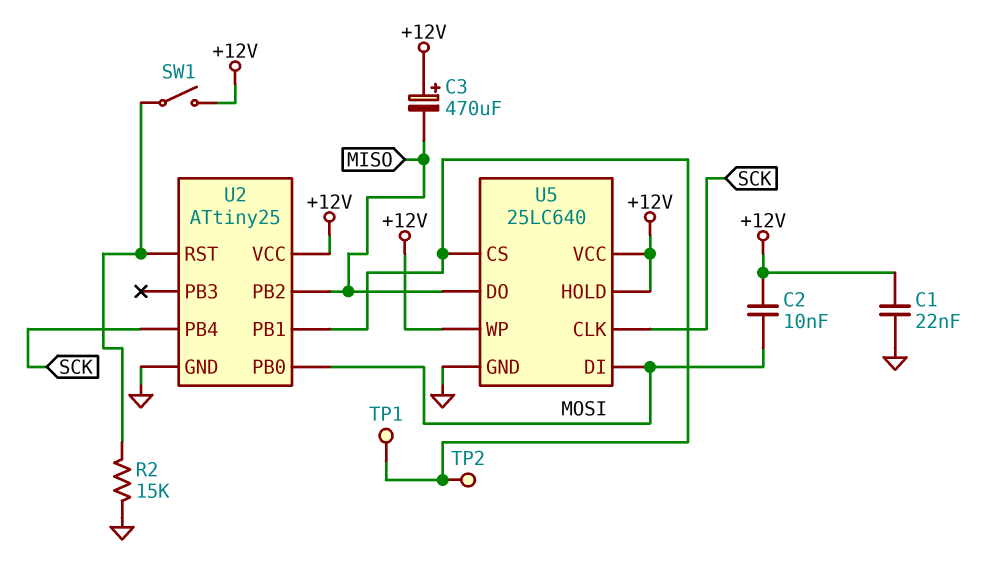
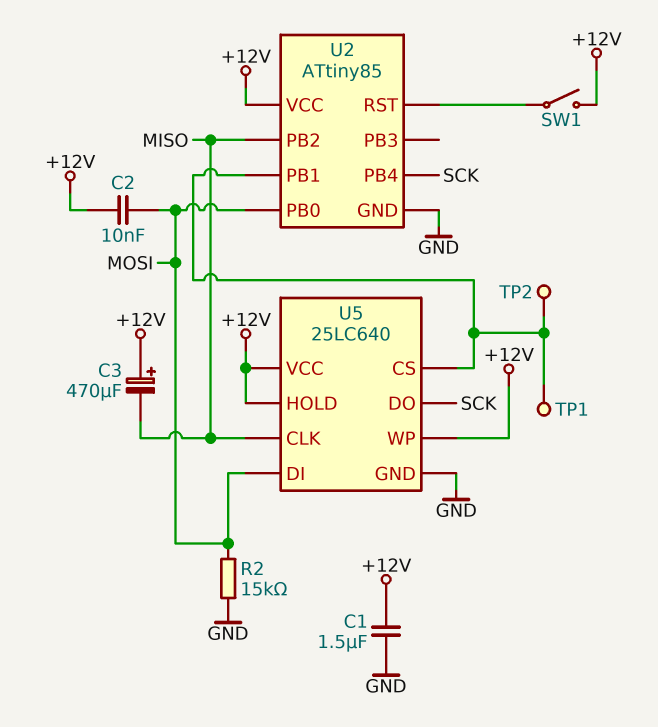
C1: 22nF (+12V, GND) -> 1.5uF (+12V, GND)
R2: 15k (GND, U2/RST) -> 15k (GND, MOSI)
U2: ATtiny25 -> ATtiny85
U5 pin CLK: SCK -> MISO
U5 pin DO: MISO -> SCK

